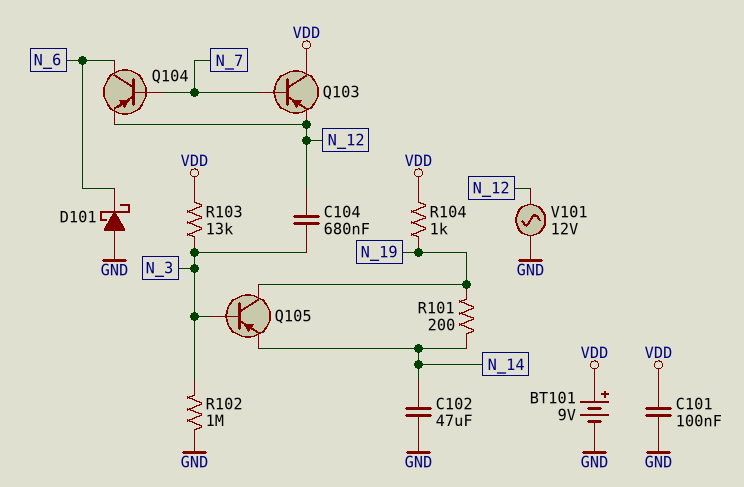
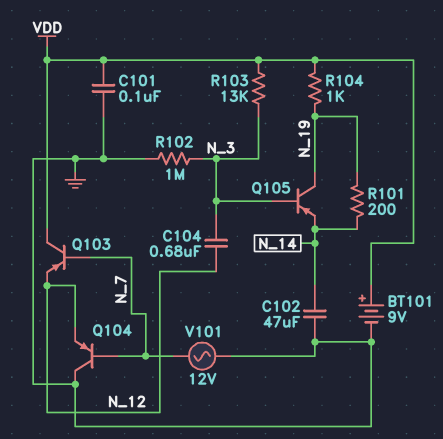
D101: schottky (A GND, K N_6) -> none
Q104: PNP (B N_7, C N_6, E N_12) -> PNP (B N_7, C GND, E N_12)
V101: AC 12V (GND, N_12) -> AC 12V (GND, N_7)

